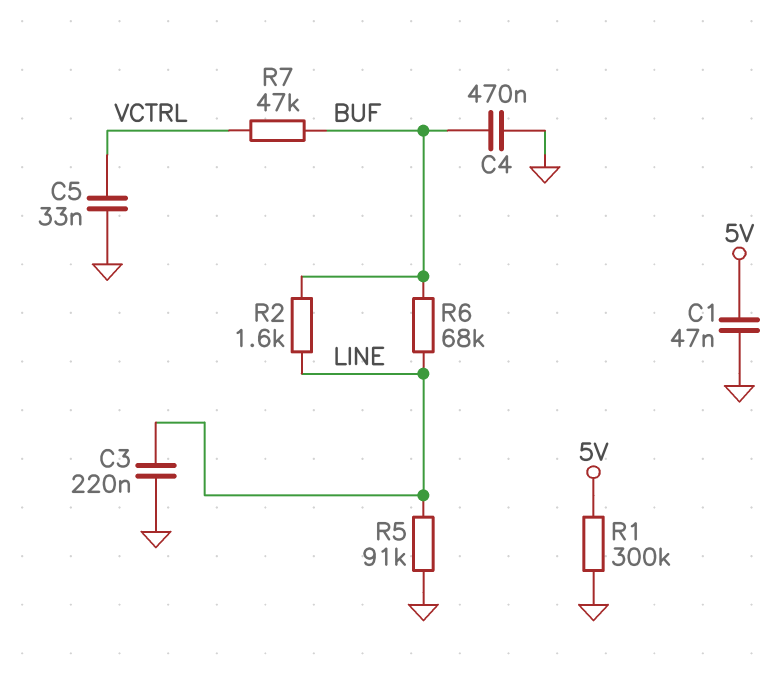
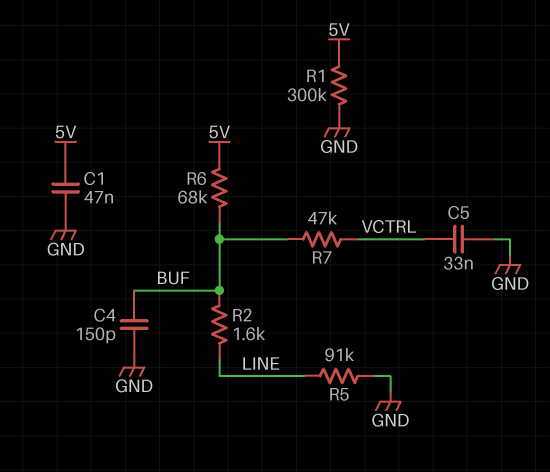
C3: 220nF (GND, LINE) -> none
C4: 470nF (BUF, GND) -> 150pF (BUF, GND)
R6: 68k (BUF, LINE) -> 68k (5V, BUF)

